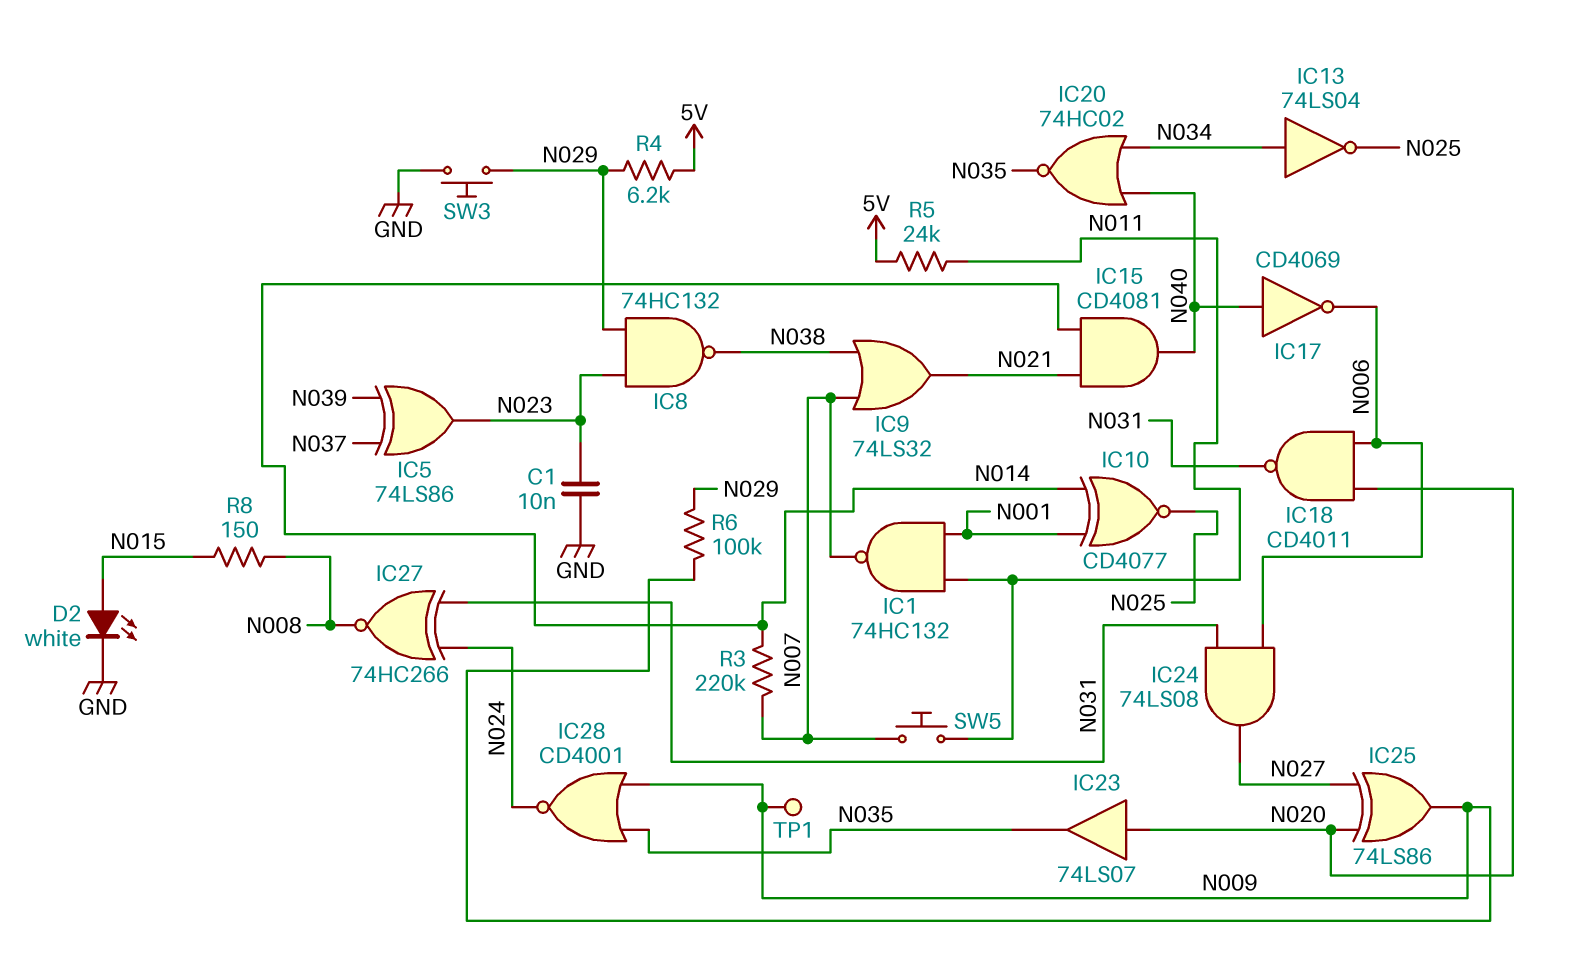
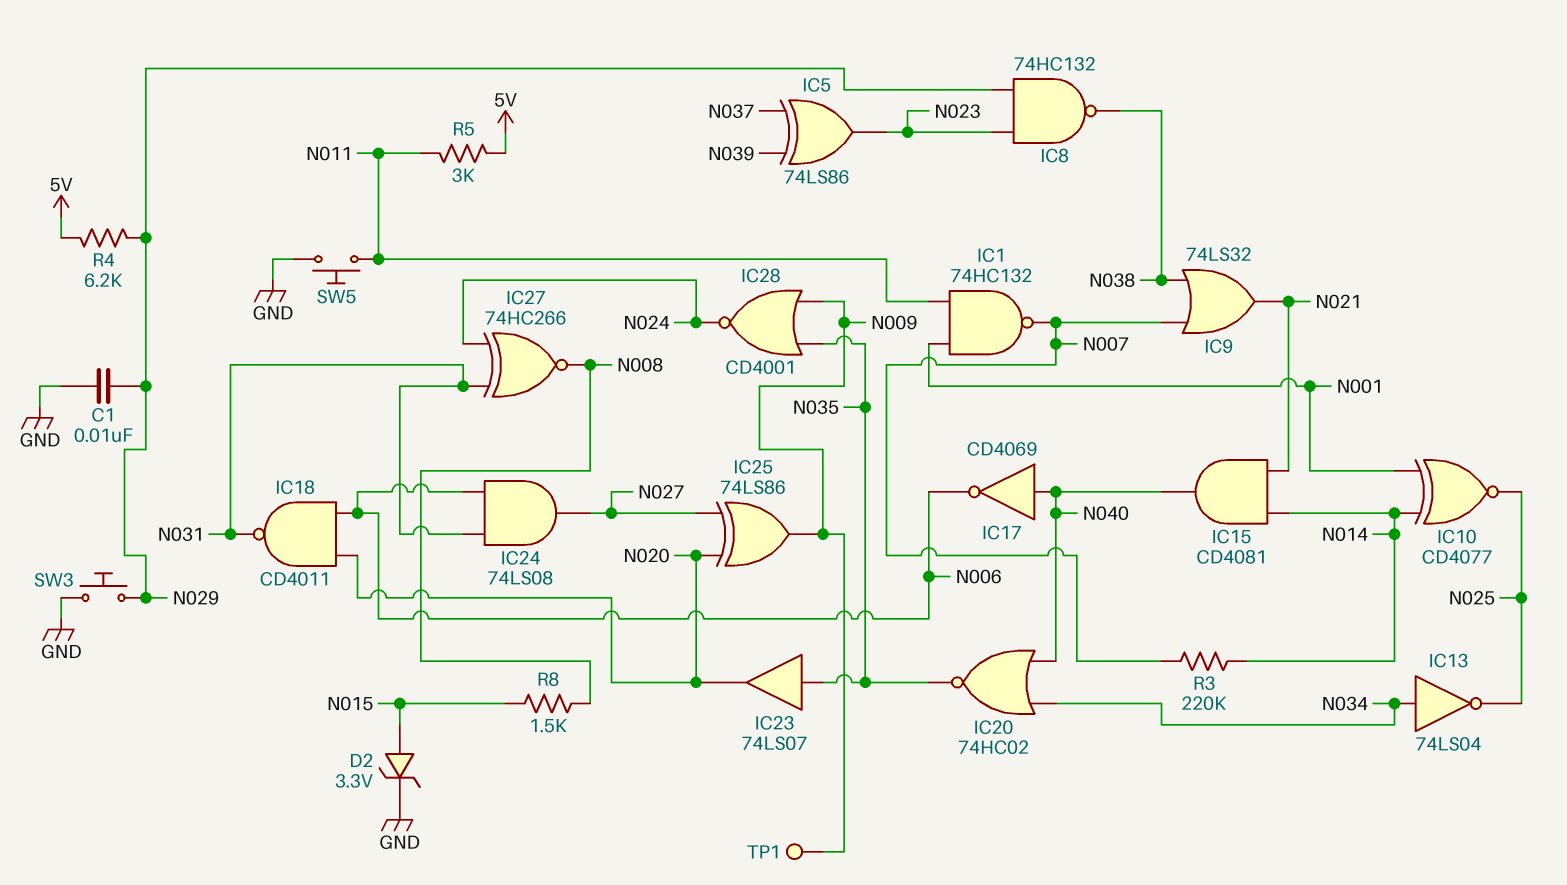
C1: 10nF (GND, N023) -> 10nF (GND, N029)
D2: LED white (A N015, K GND) -> zener 3.3V (A N015, K GND)
IC23: buffer 74LS07 (in N020, out N035) -> buffer 74LS07 (in N035, out N020)
R5: 24k (5V, N011) -> 3k (5V, N011)
R6: 100k (N009, N029) -> none
R8: 150 (N008, N015) -> 1.5k (N008, N015)
SW5: button (N007, N011) -> button (GND, N011)

